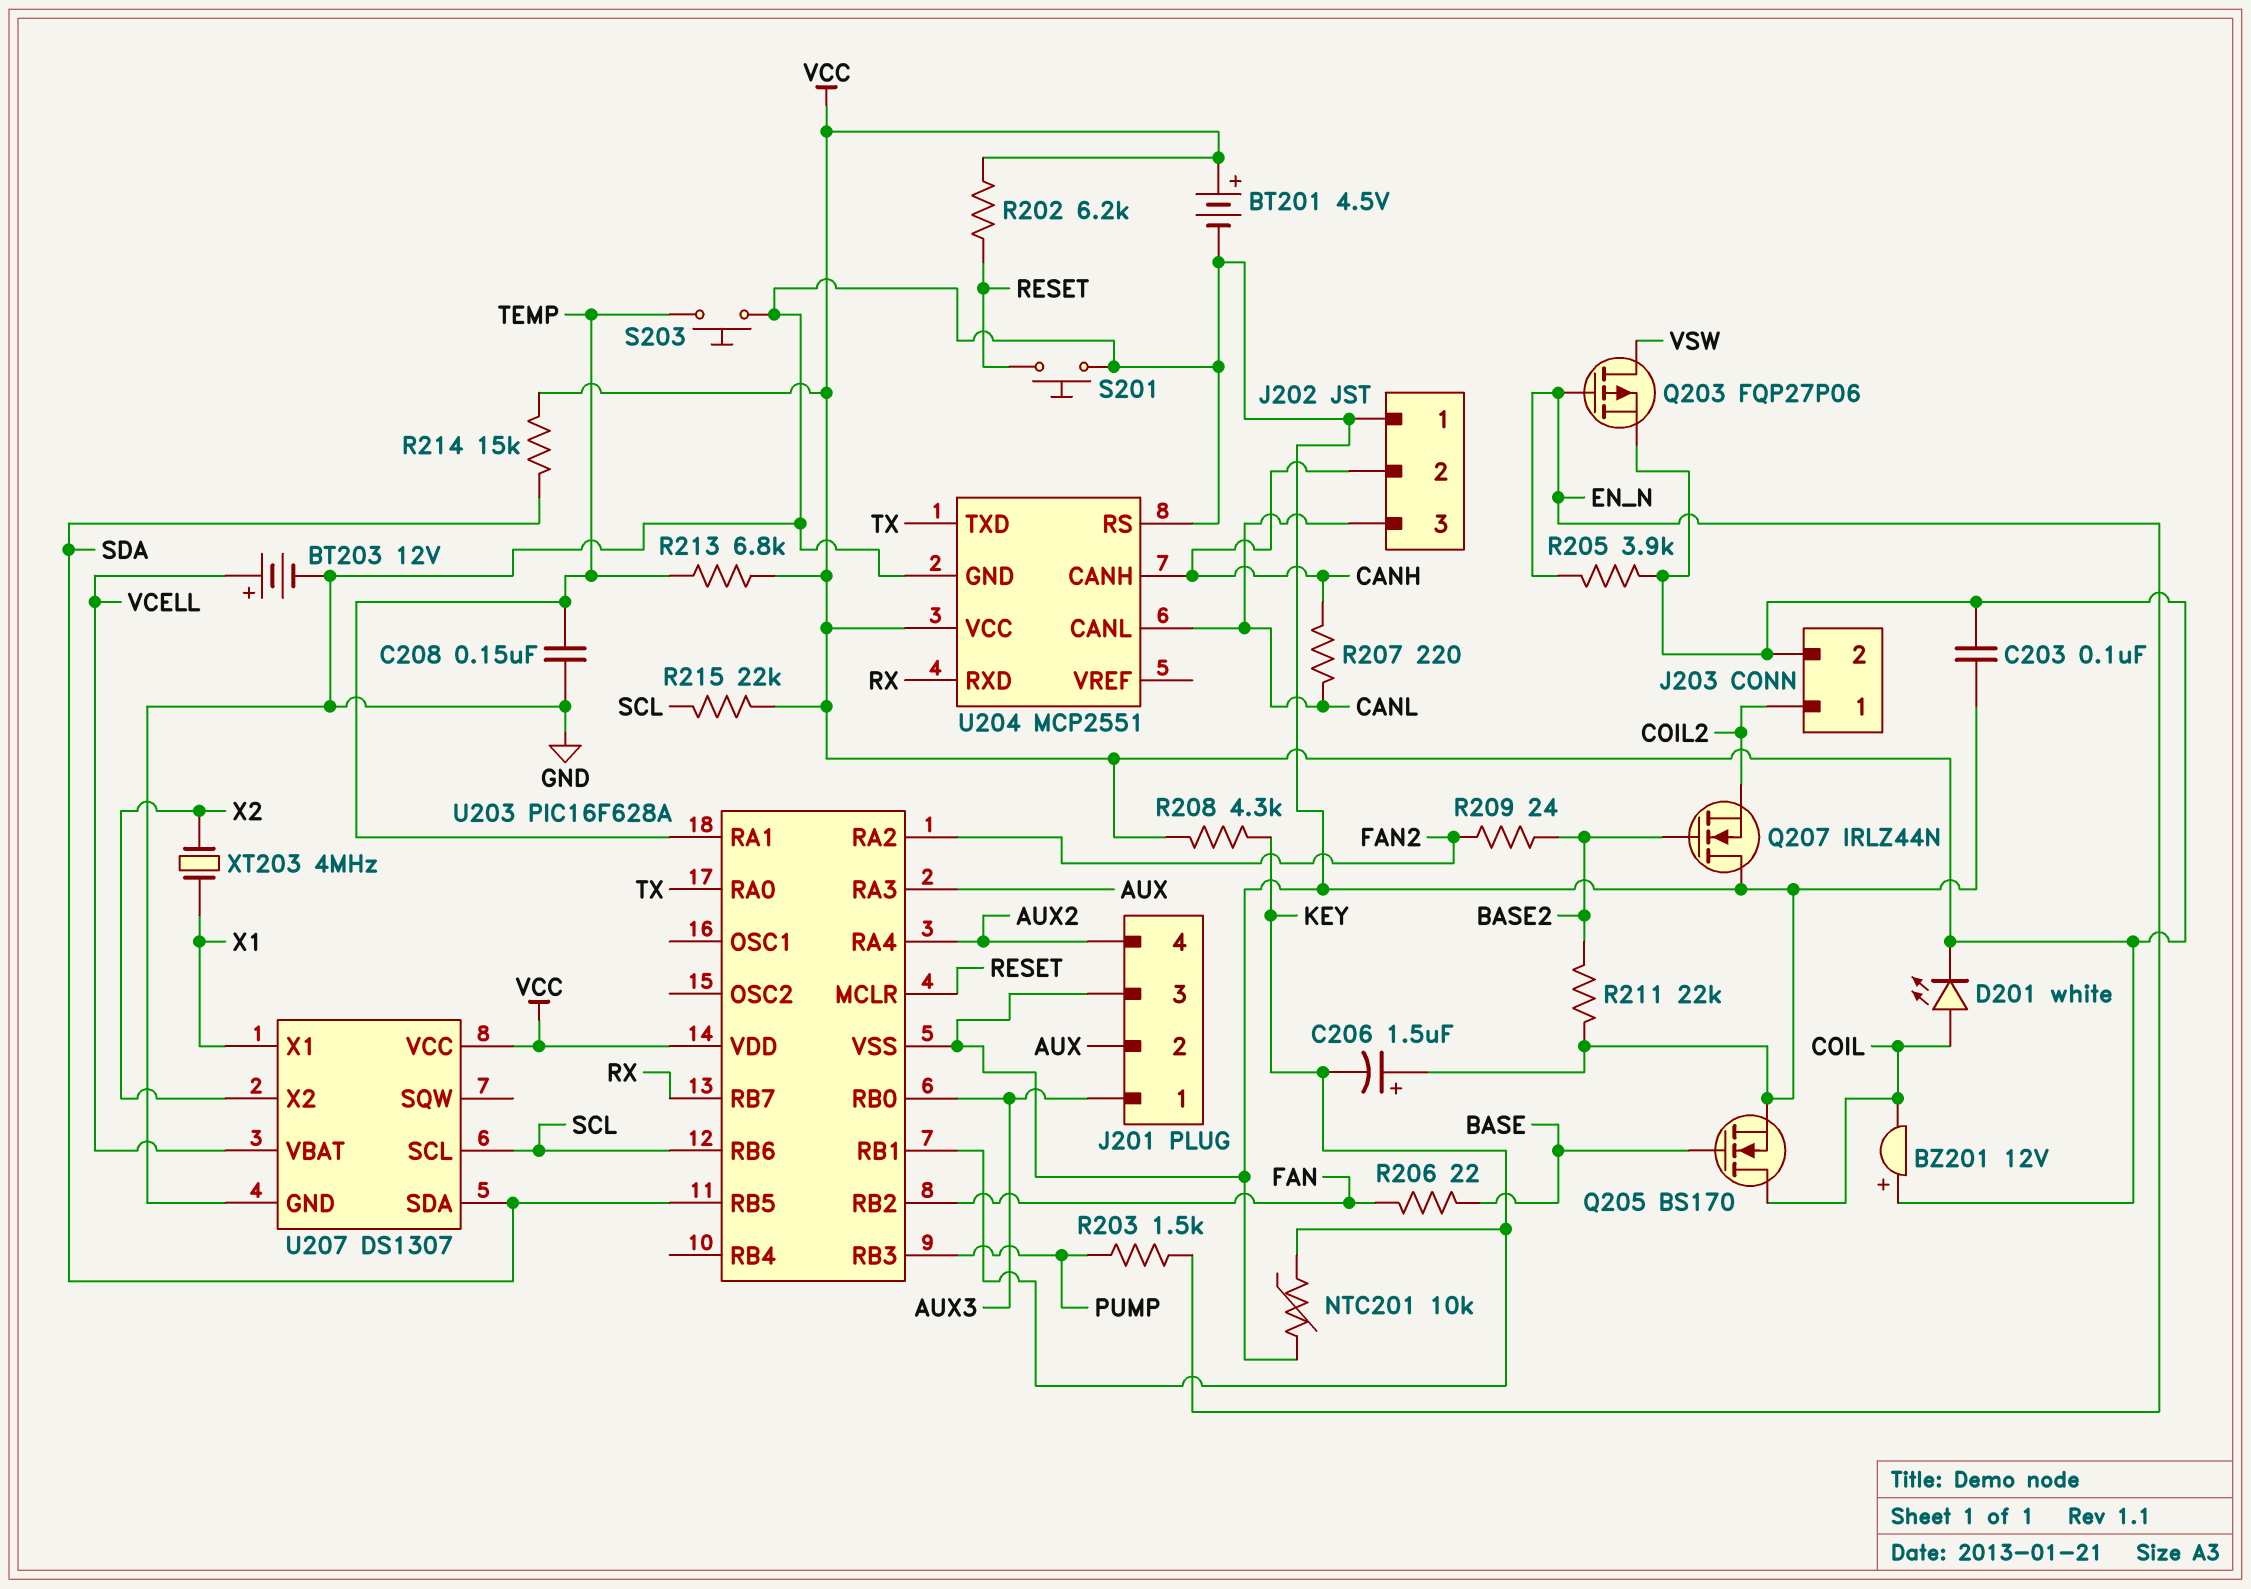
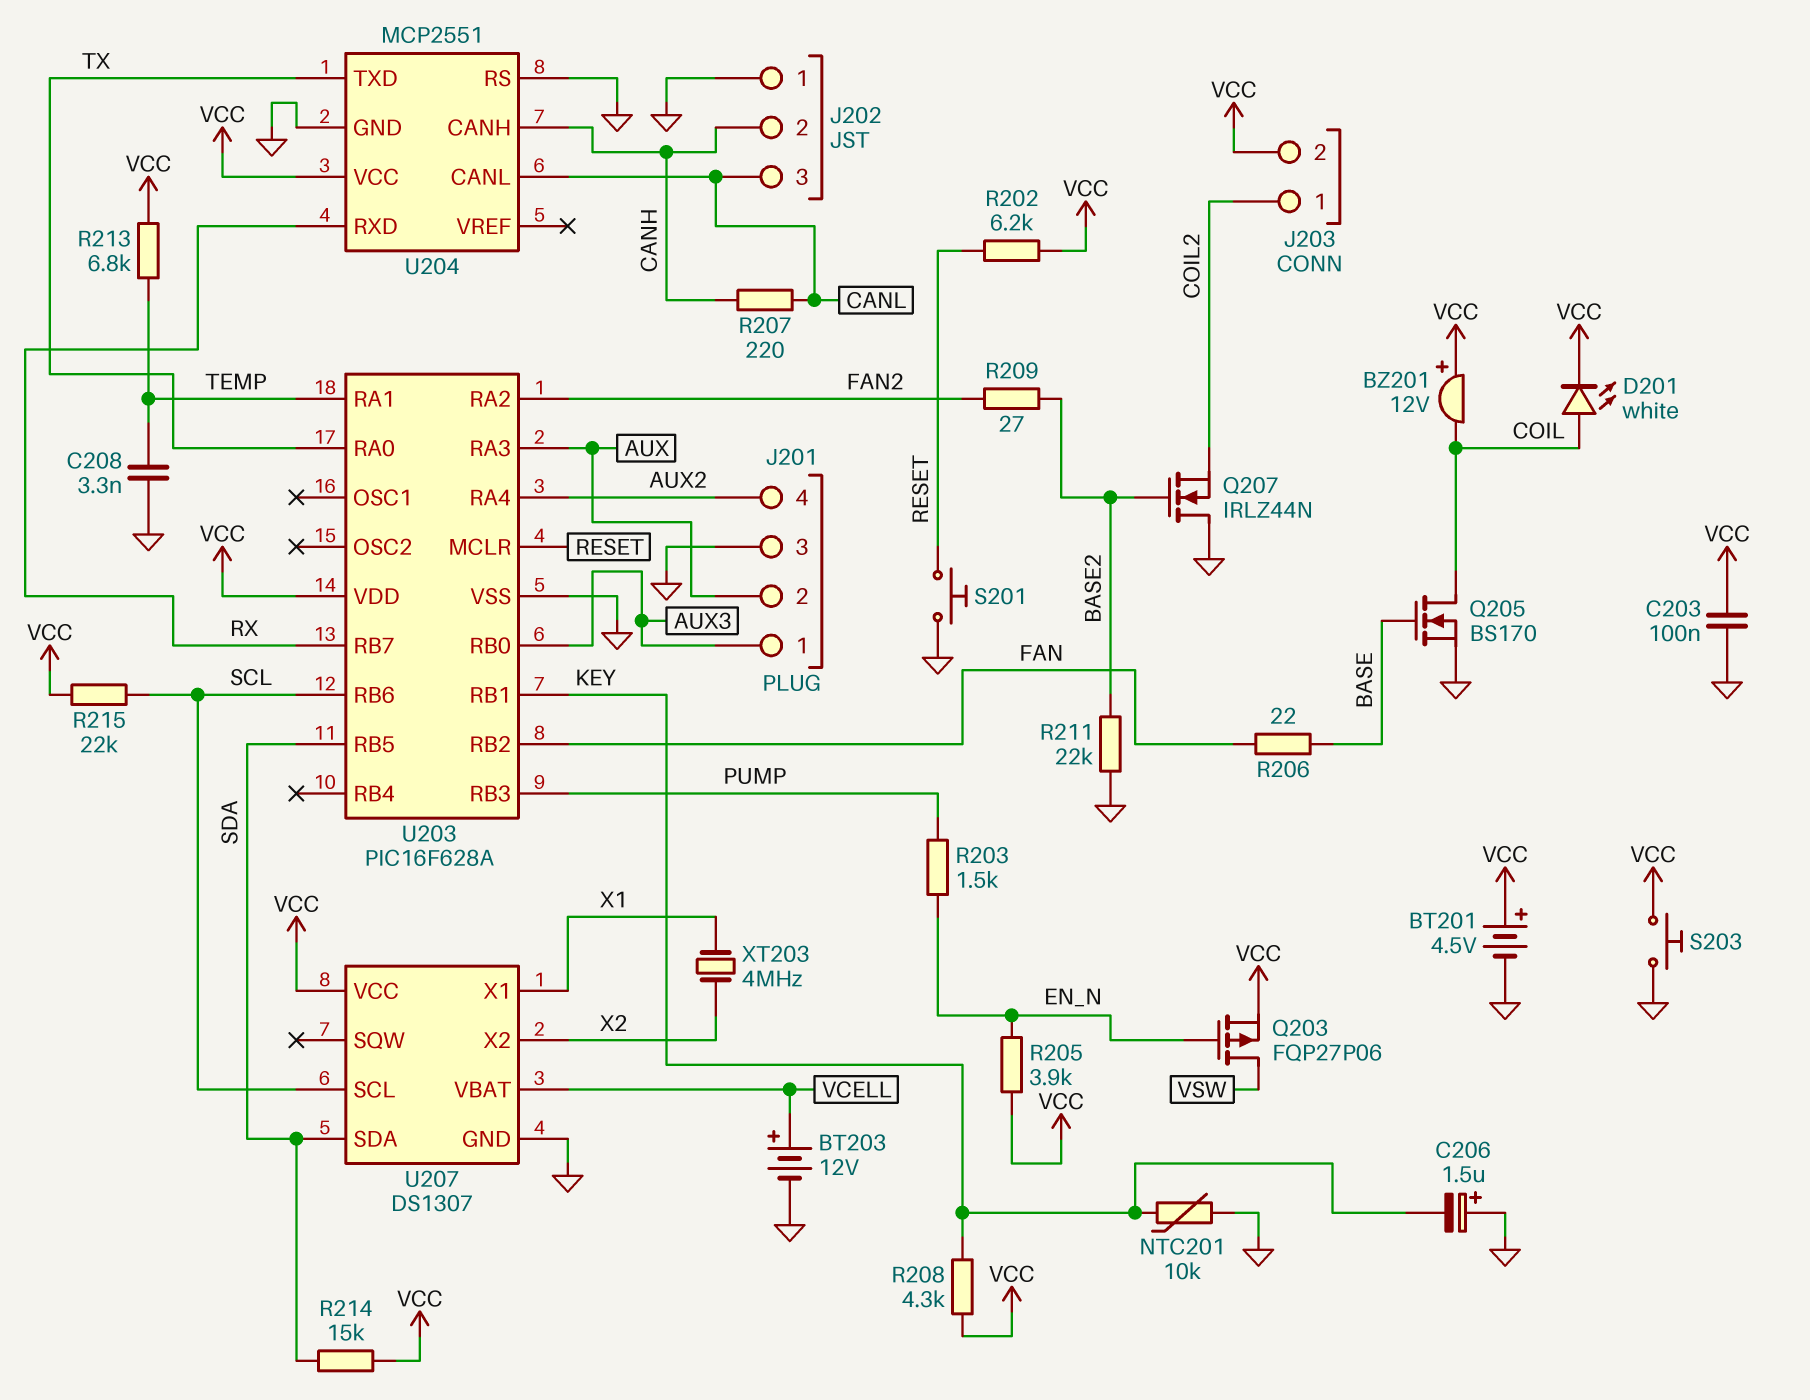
C208: 150nF (GND, TEMP) -> 3.3nF (GND, TEMP)
R209: 24 (BASE2, FAN2) -> 27 (BASE2, FAN2)
S203: button (GND, TEMP) -> button (GND, VCC)

